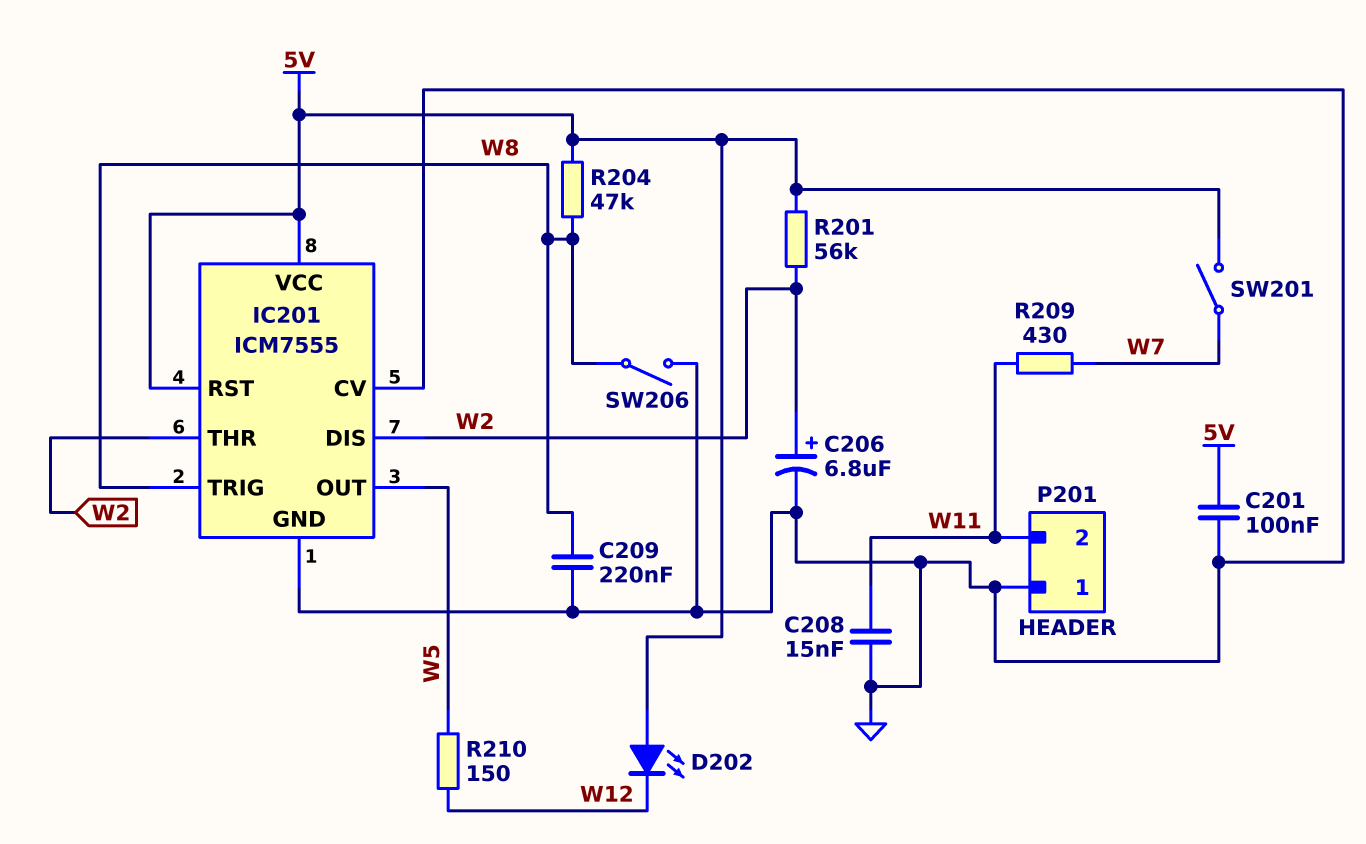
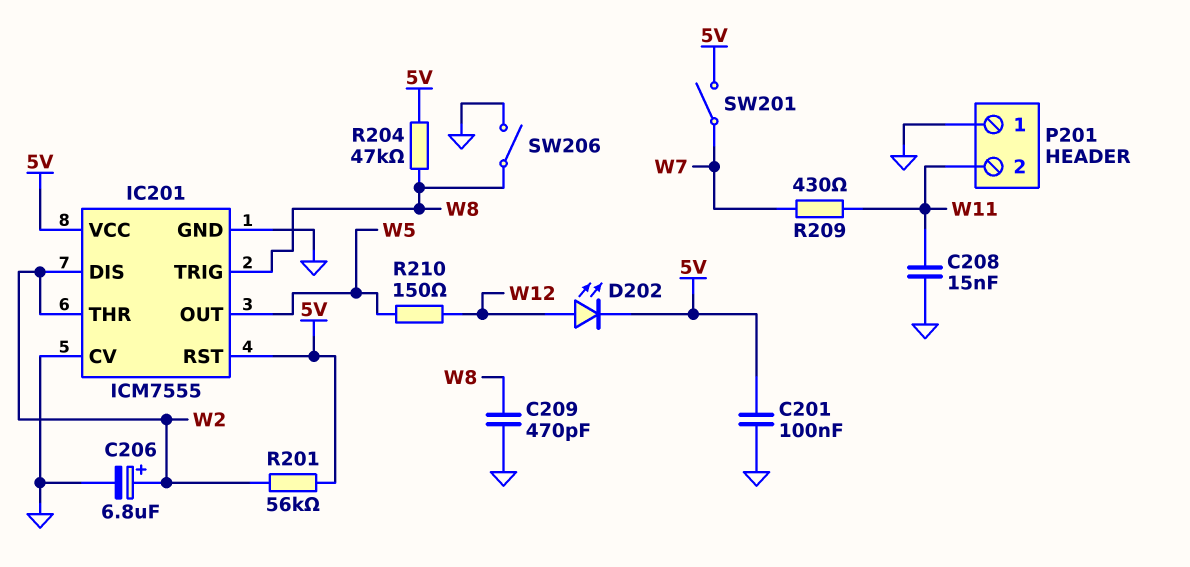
C209: 220nF (GND, W8) -> 470pF (GND, W8)
D202: LED (A 5V, K W12) -> LED (A W12, K 5V)

